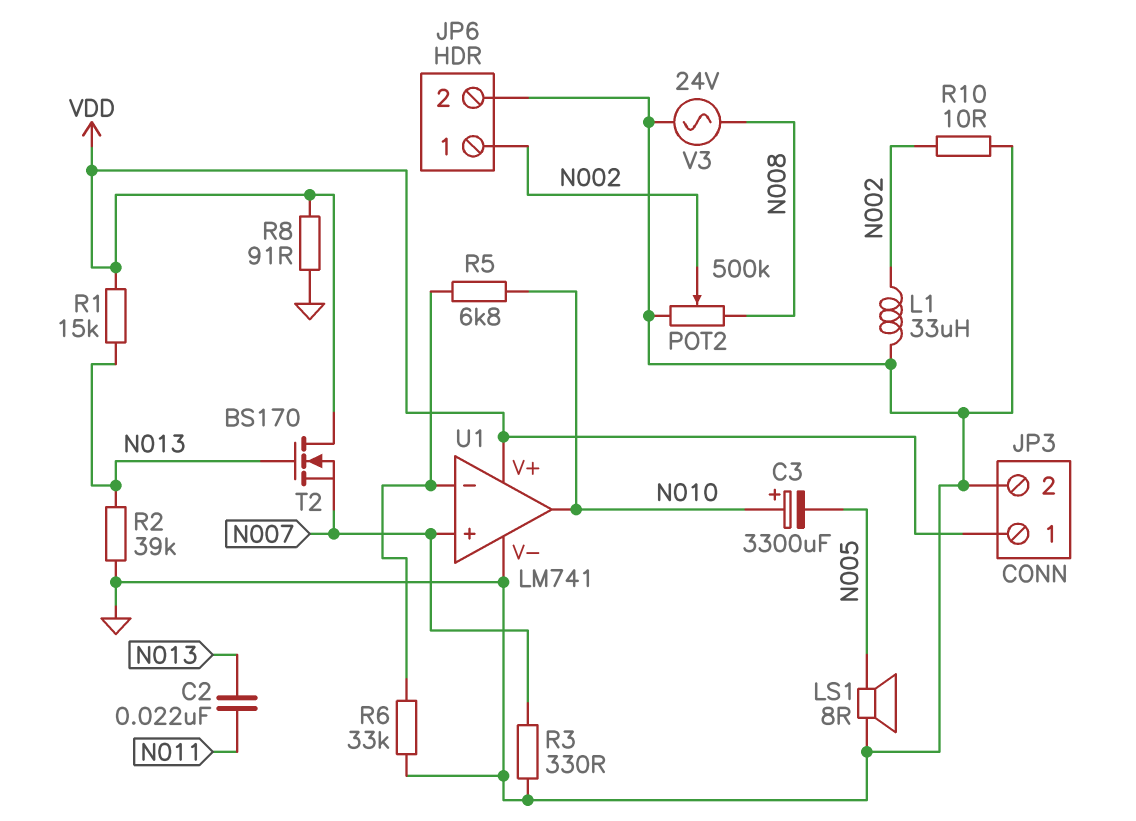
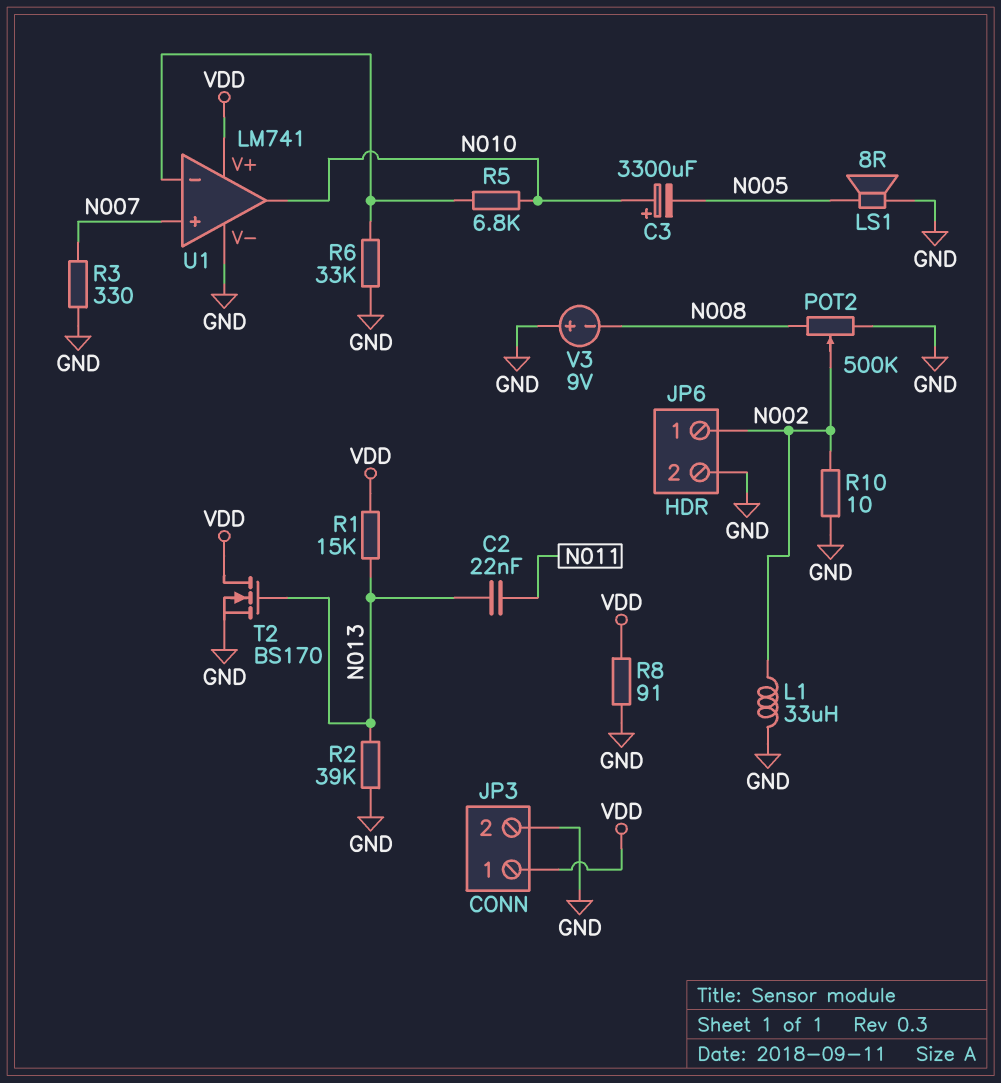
T2: NMOS BS170 (G N013, D VDD, S N007) -> NMOS BS170 (G N013, D VDD, S GND)
V3: AC 24V (GND, N008) -> 9V (plus GND, minus N008)

